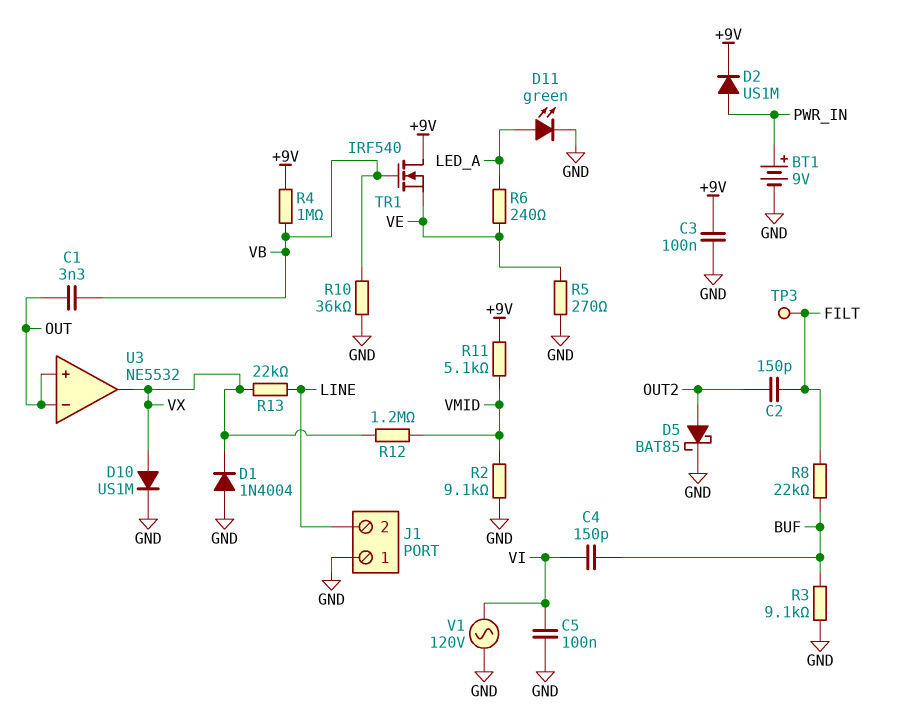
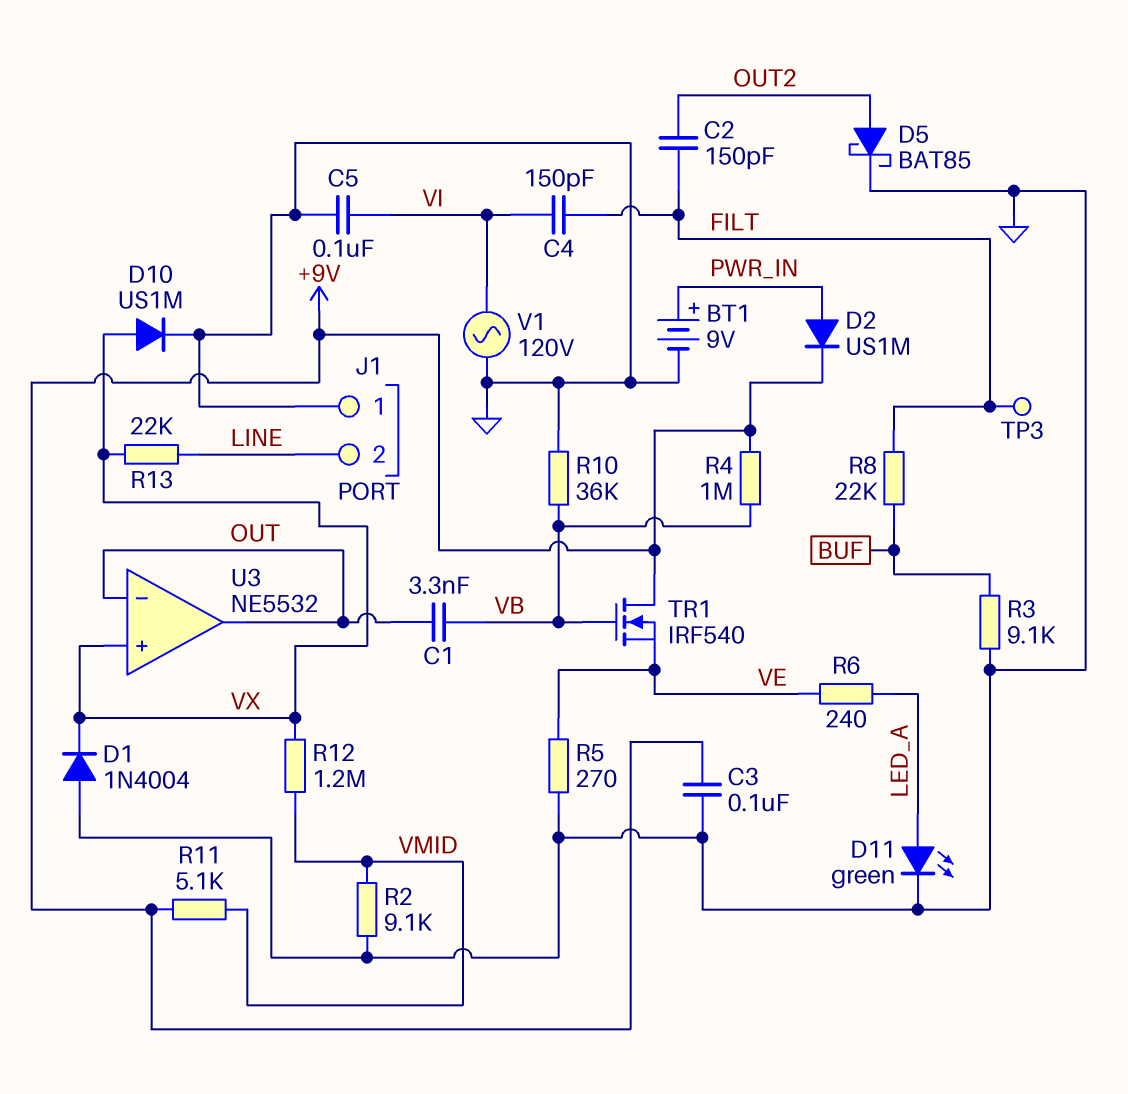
C4: 150pF (BUF, VI) -> 150pF (FILT, VI)
U3 pin in+: OUT -> VX
U3 pin out: VX -> OUT

